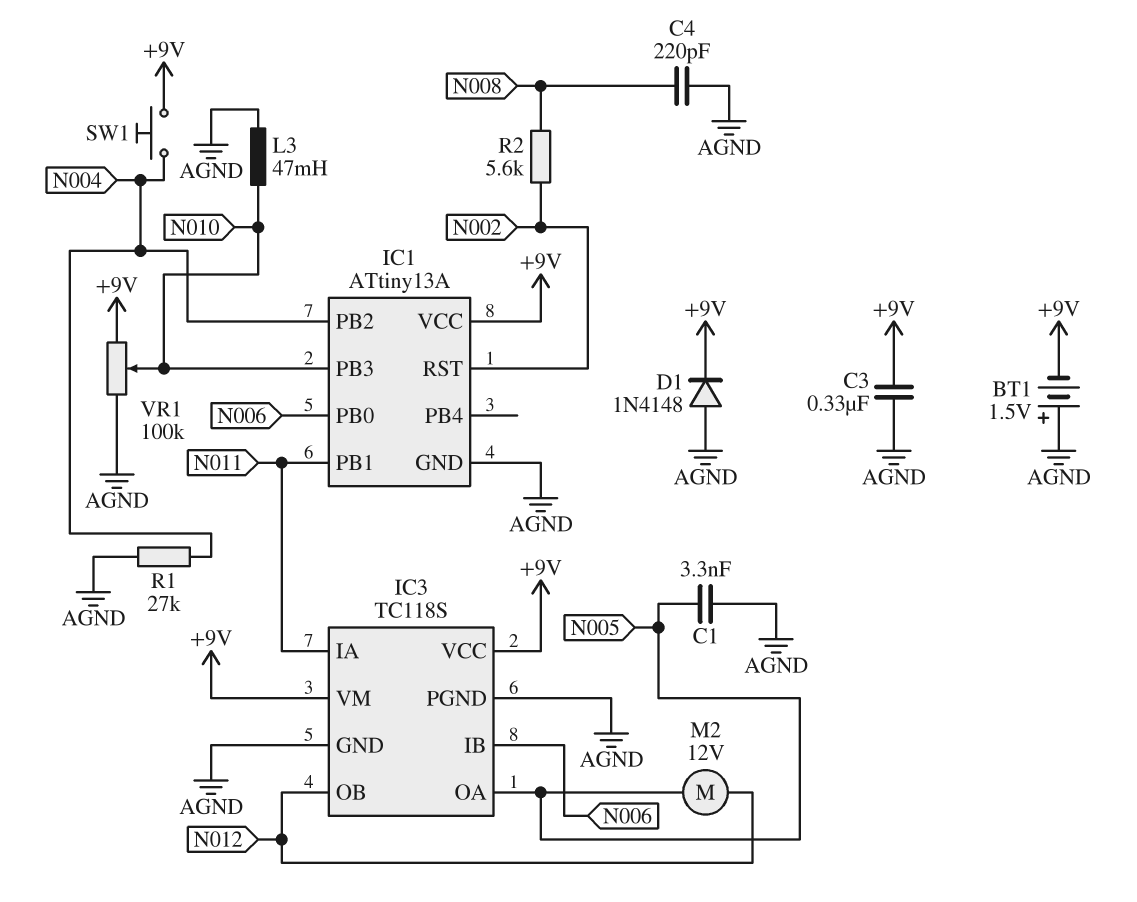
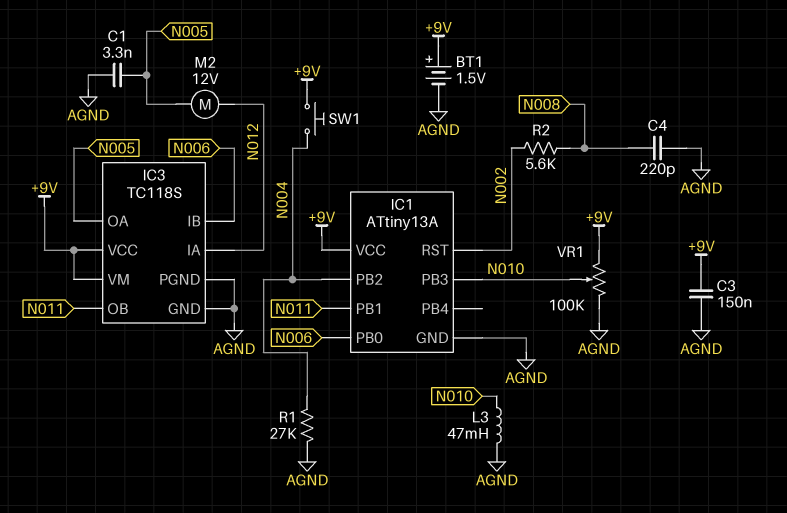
BT1: 1.5V (plus AGND, minus +9V) -> 1.5V (plus +9V, minus AGND)
C3: 330nF (+9V, AGND) -> 150nF (+9V, AGND)
D1: diode 1N4148 (A AGND, K +9V) -> none
IC3 pin IA: N011 -> N012
IC3 pin OB: N012 -> N011

